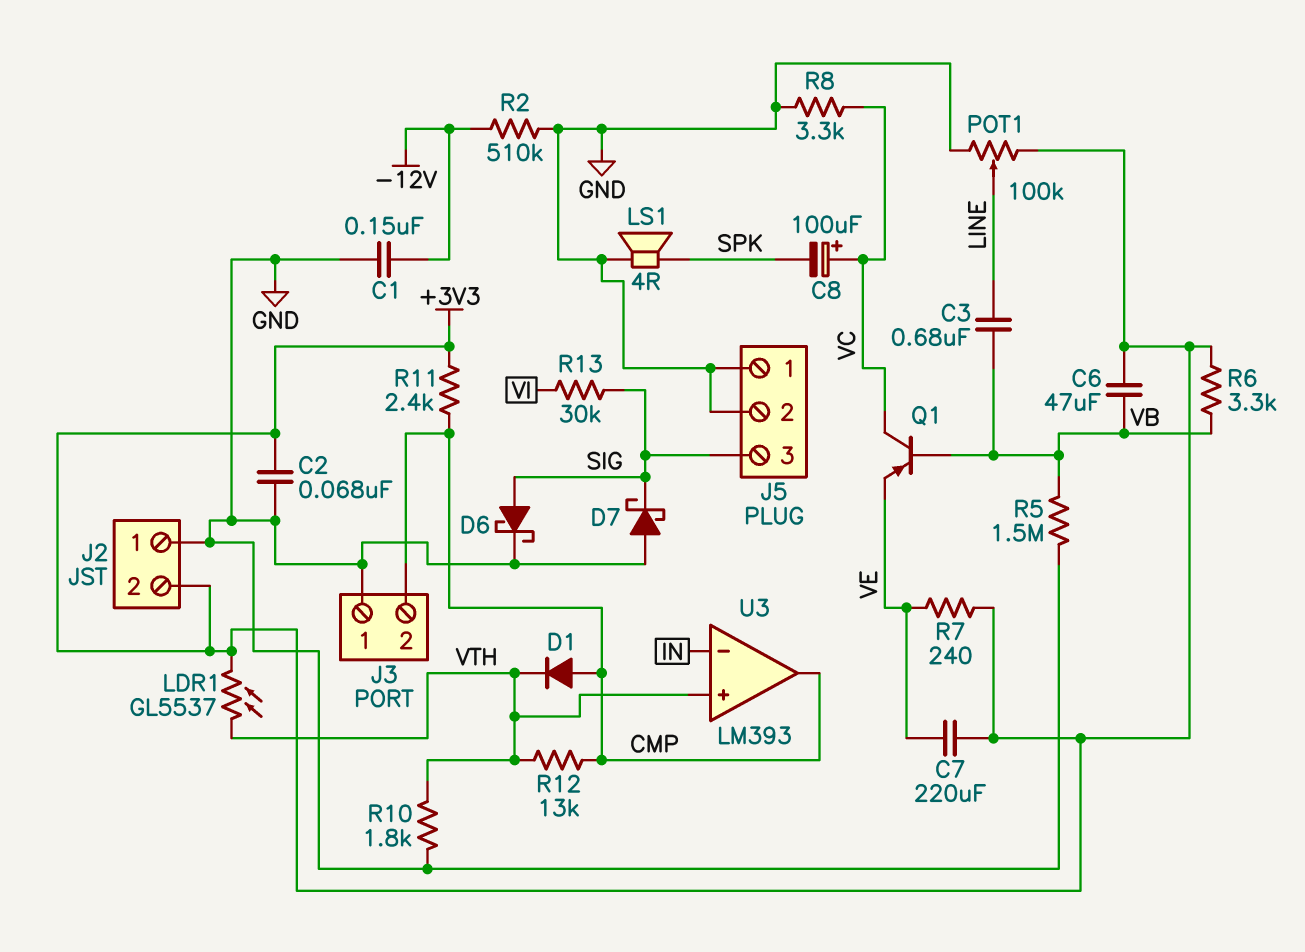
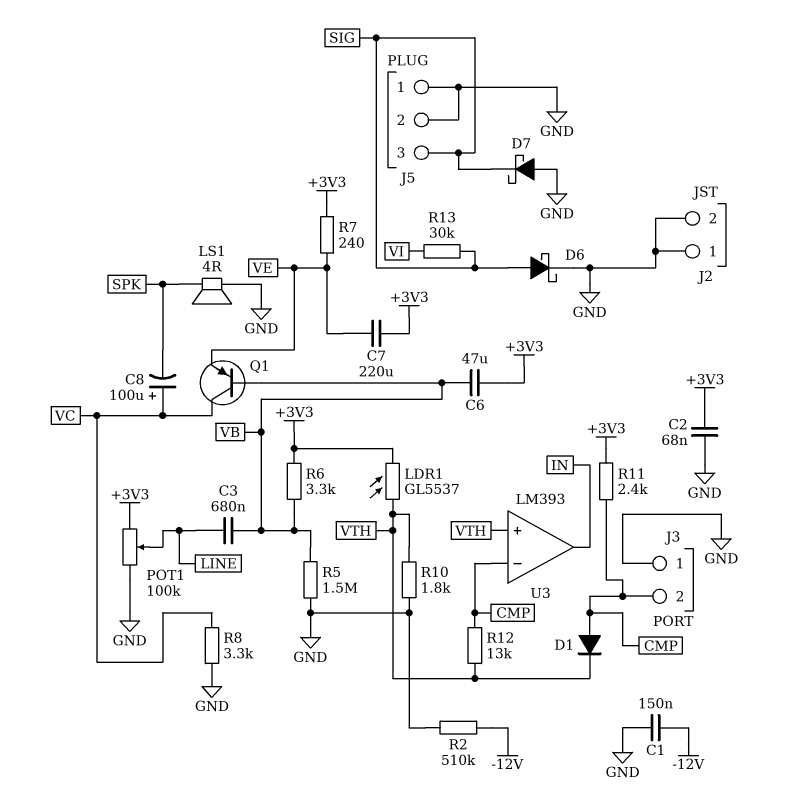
J2 pin 2: +3V3 -> GND
U3 pin in-: IN -> CMP
U3 pin out: CMP -> IN

